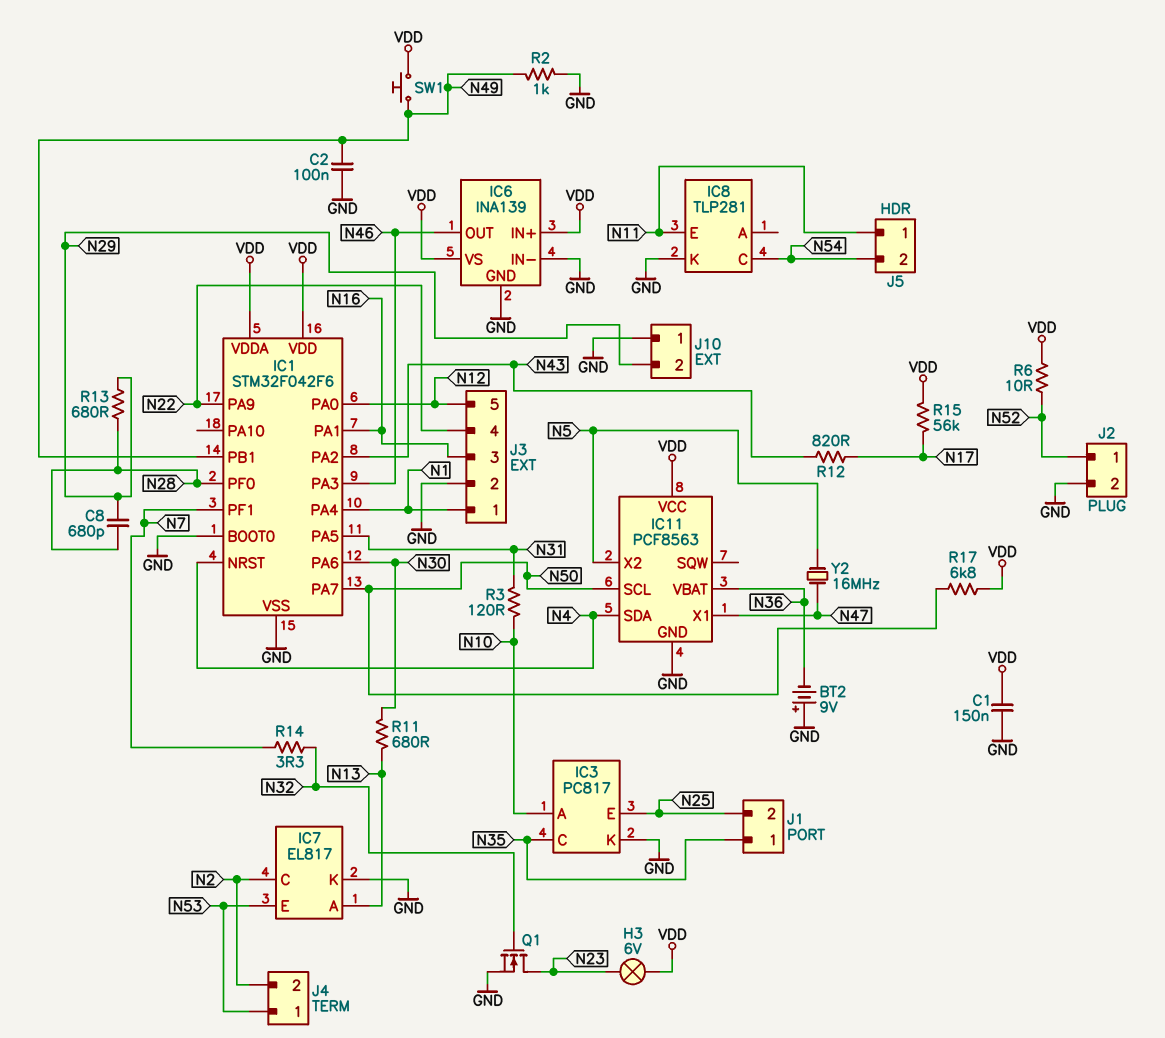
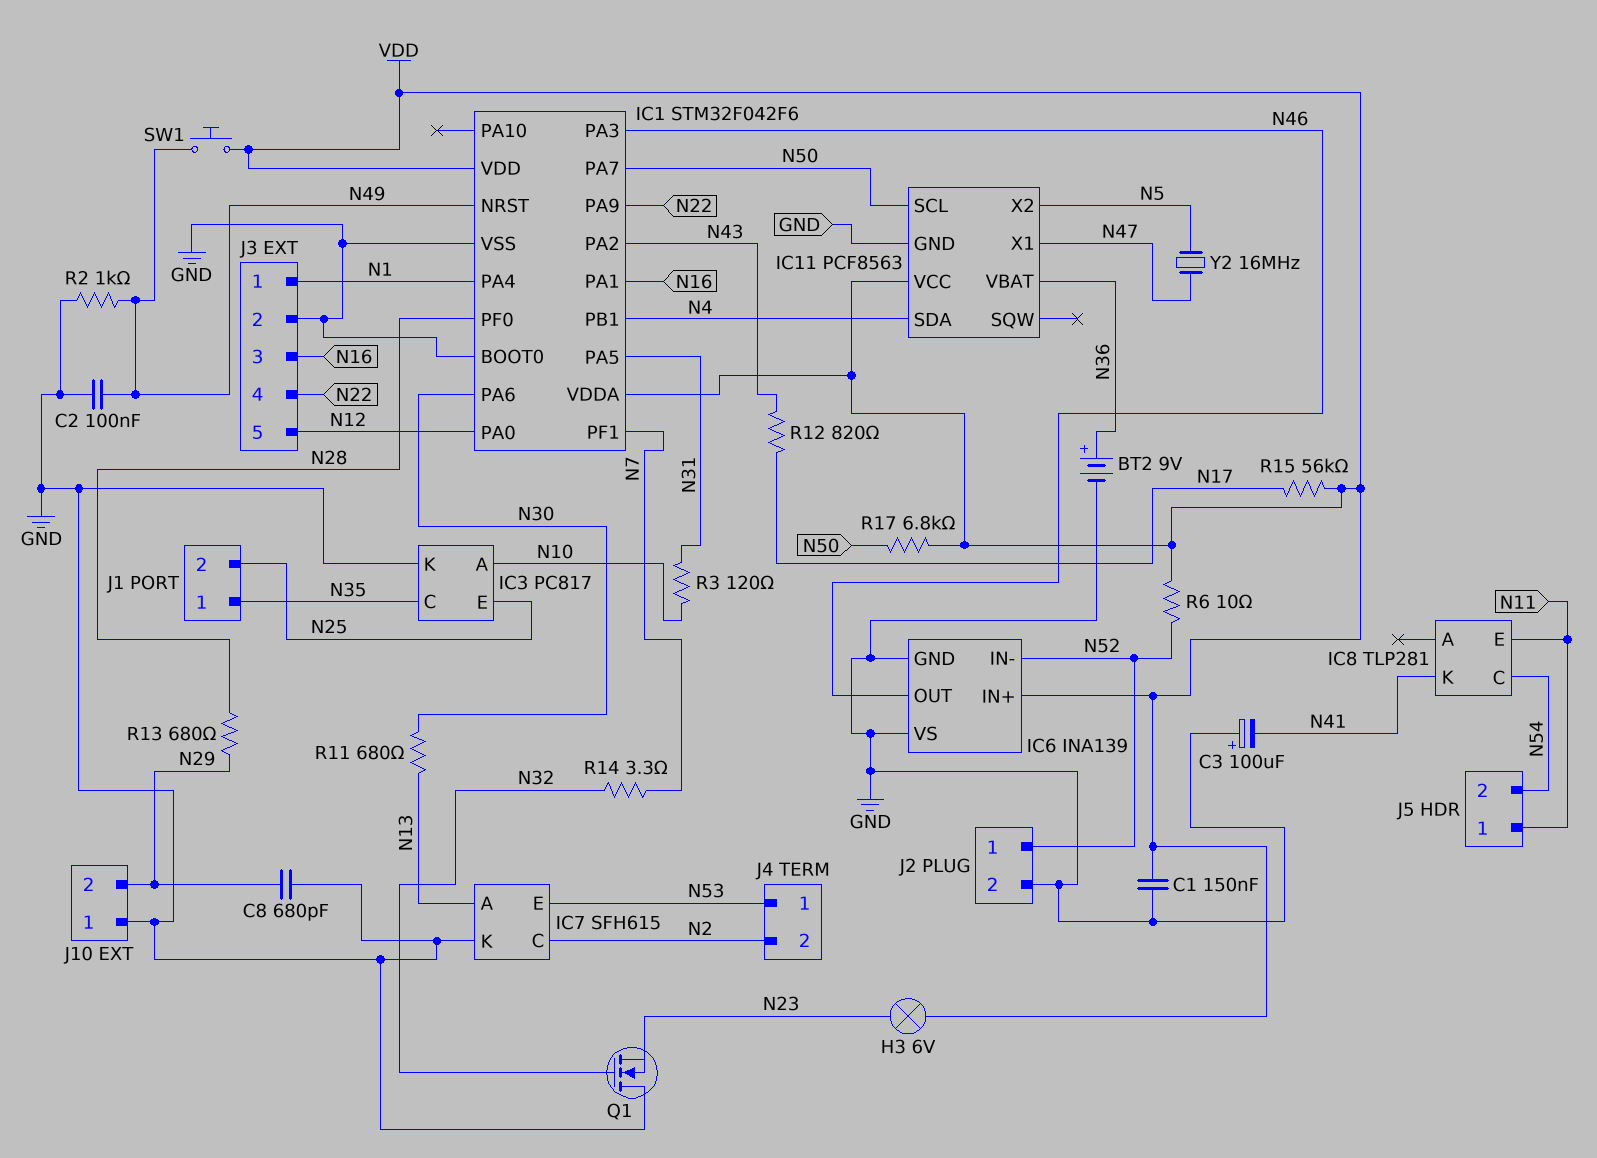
BT2: 9V (plus GND, minus N36) -> 9V (plus N36, minus GND)
C3: none -> 100uF (plus GND, minus N41)
C8: 680pF (N28, N29) -> 680pF (GND, N29)
IC1 pin NRST: N4 -> N49
IC1 pin PB1: N49 -> N4
IC6 pin IN-: GND -> N52
IC6 pin VS: VDD -> GND
IC7: EL817 -> SFH615
IC8 pin K: GND -> N41
Q1: NMOS (G N32, D N23, S GND) -> NMOS (G N32, D GND, S N23)

